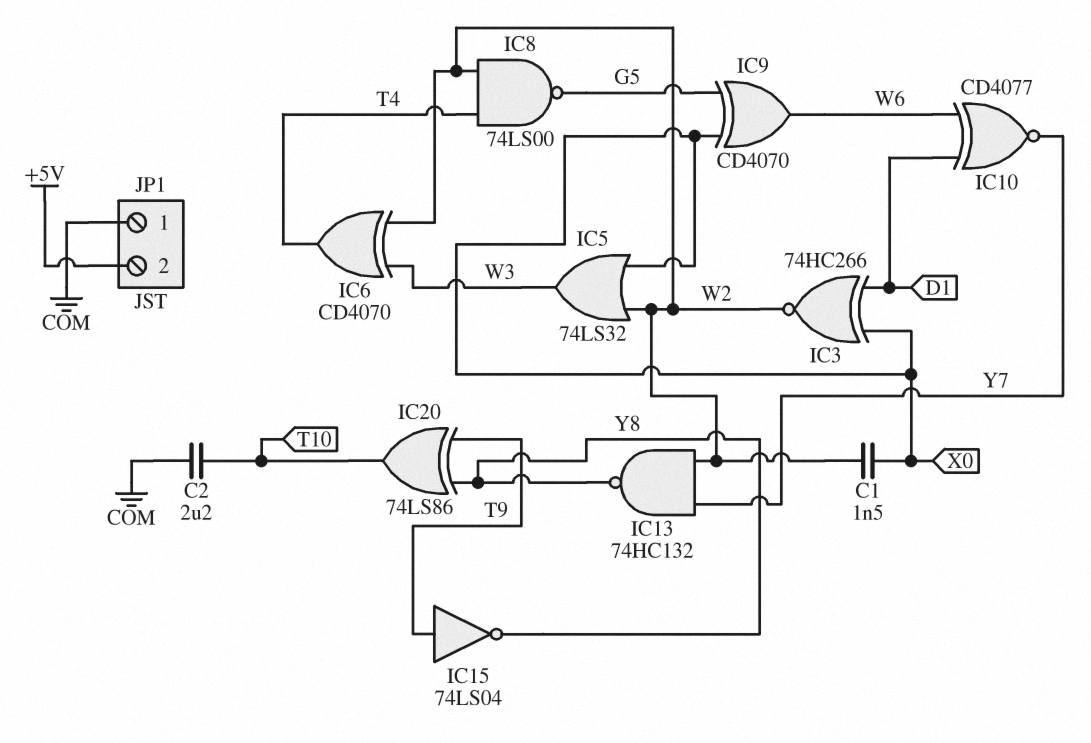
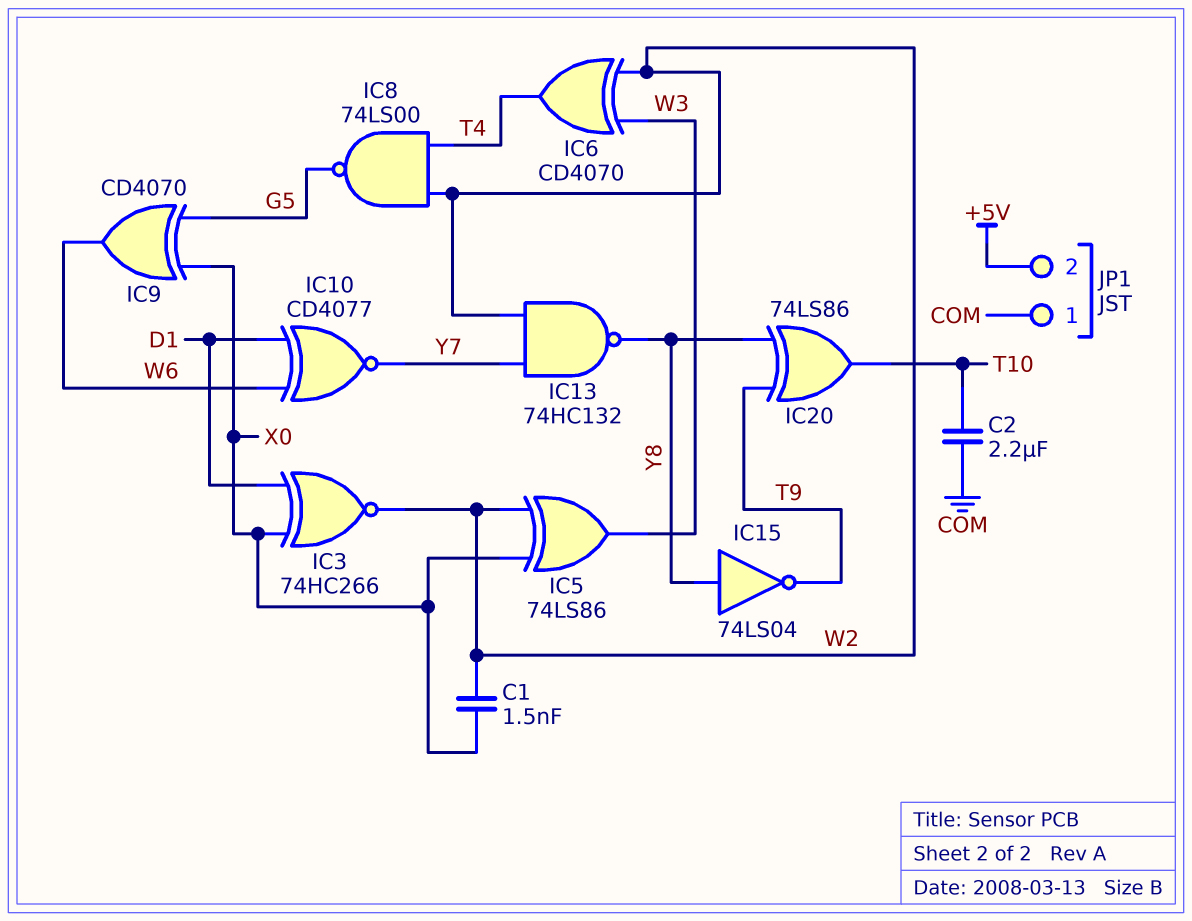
IC5: OR 74LS32 (in W2, in X0, out W3) -> XOR 74LS86 (in W2, in X0, out W3)
IC15: NOT 74LS04 (in T9, out Y8) -> NOT 74LS04 (in Y8, out T9)

